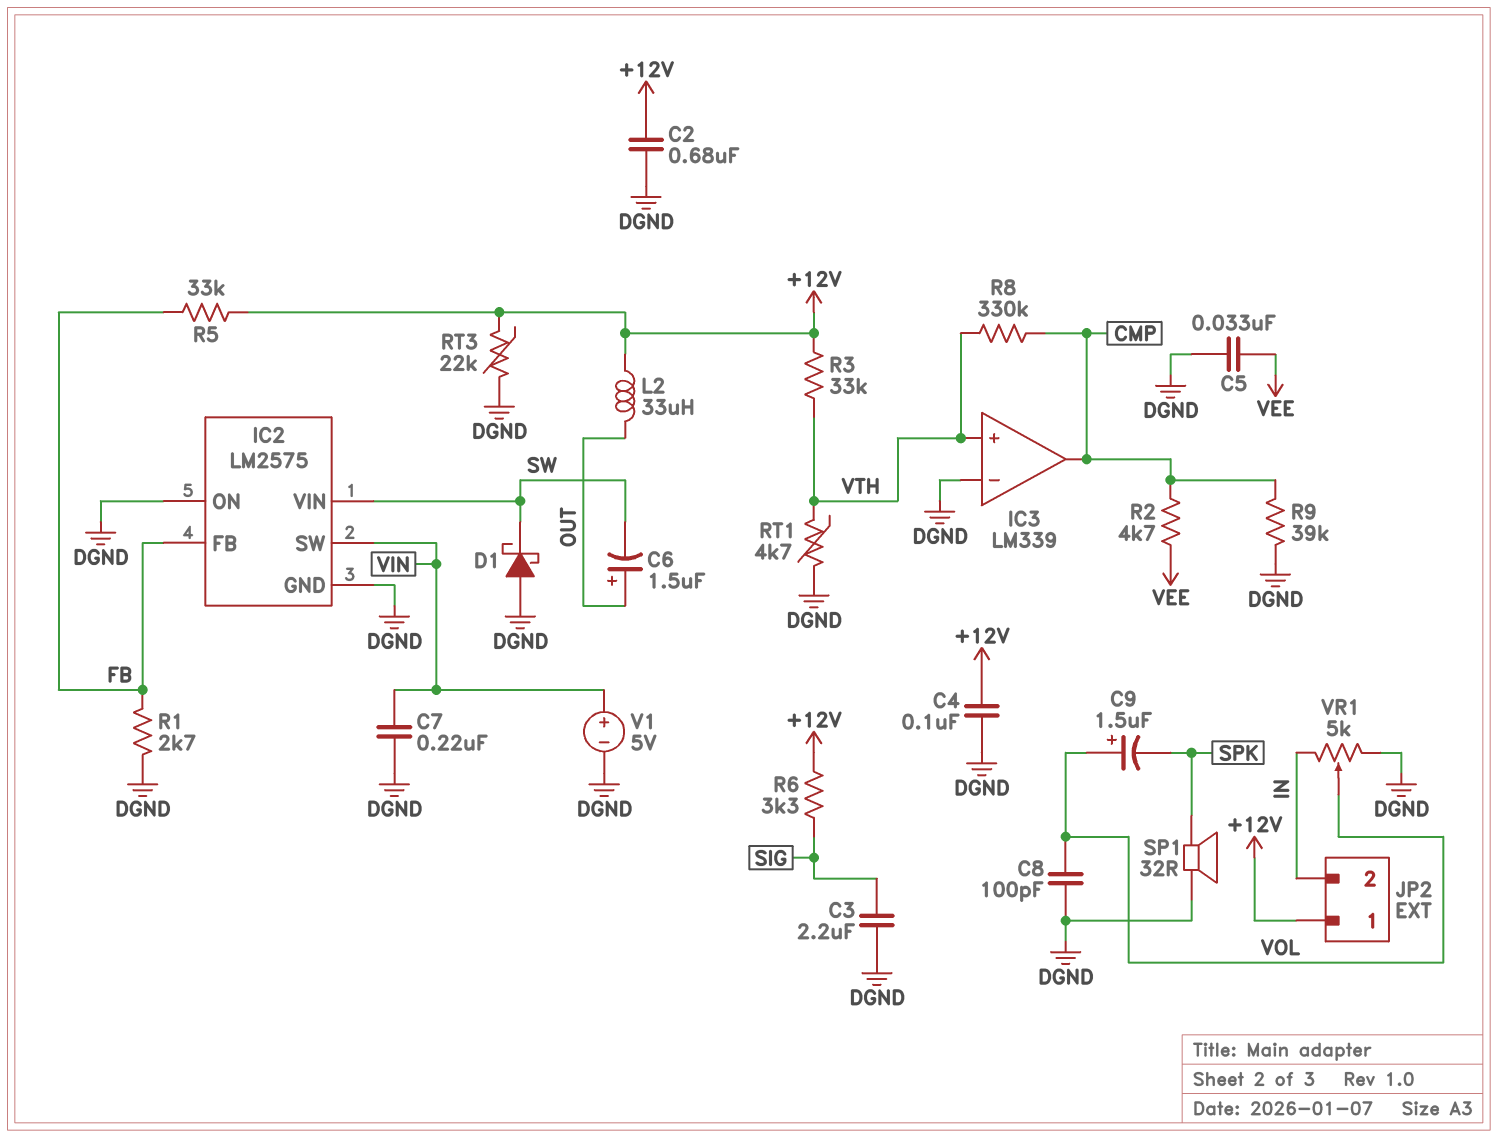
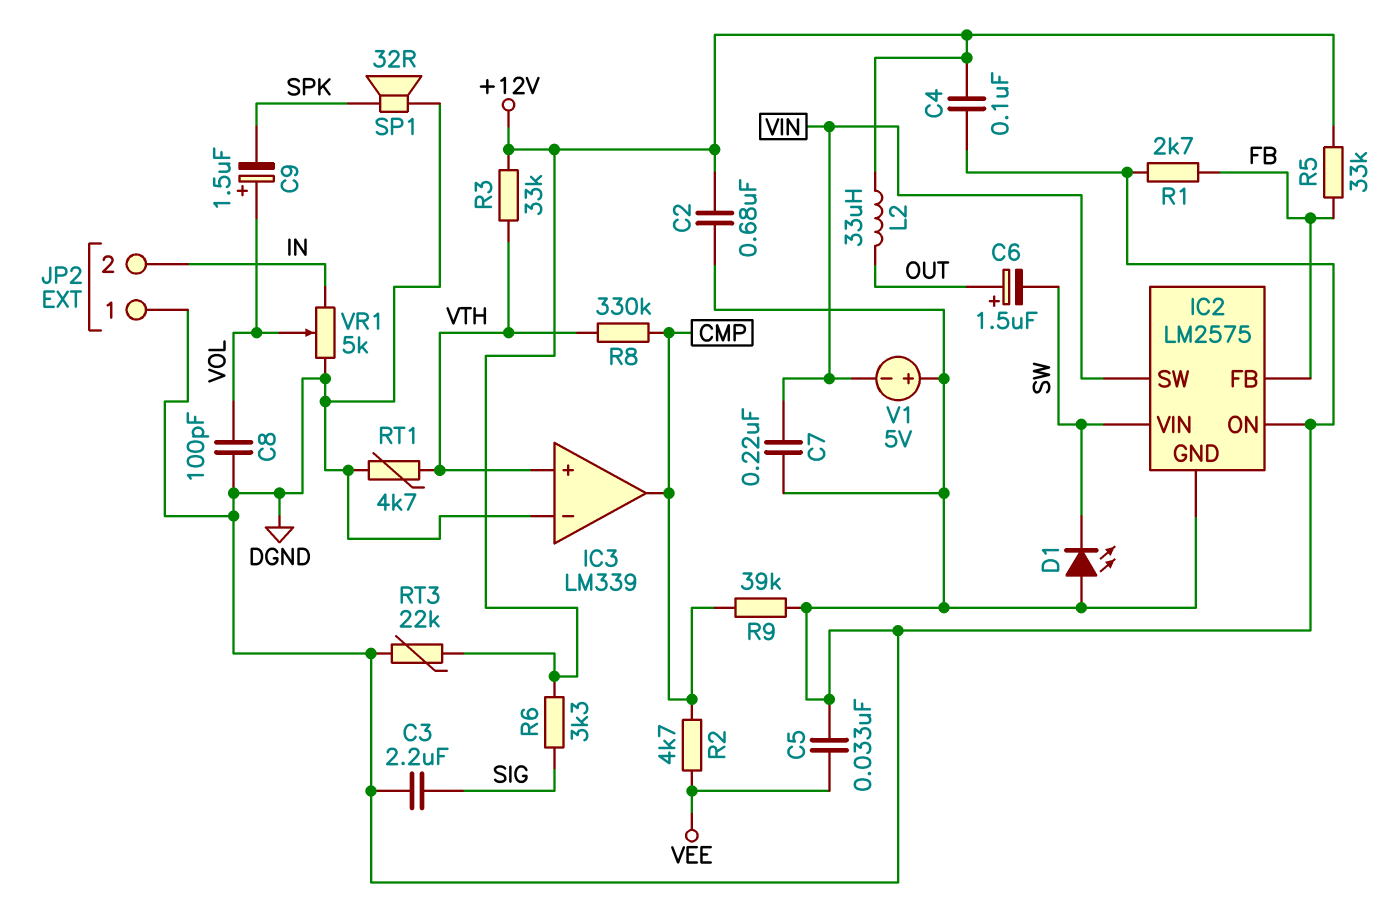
D1: schottky (A DGND, K SW) -> LED (A DGND, K SW)
JP2 pin 1: +12V -> DGND
V1: 5V (plus VIN, minus DGND) -> 5V (plus DGND, minus VIN)

